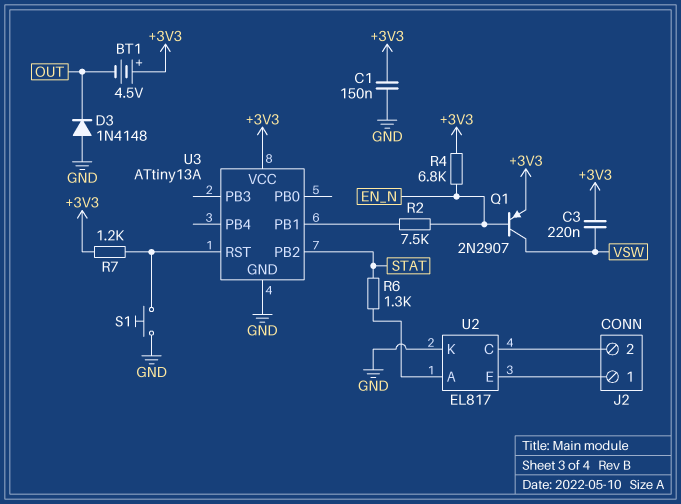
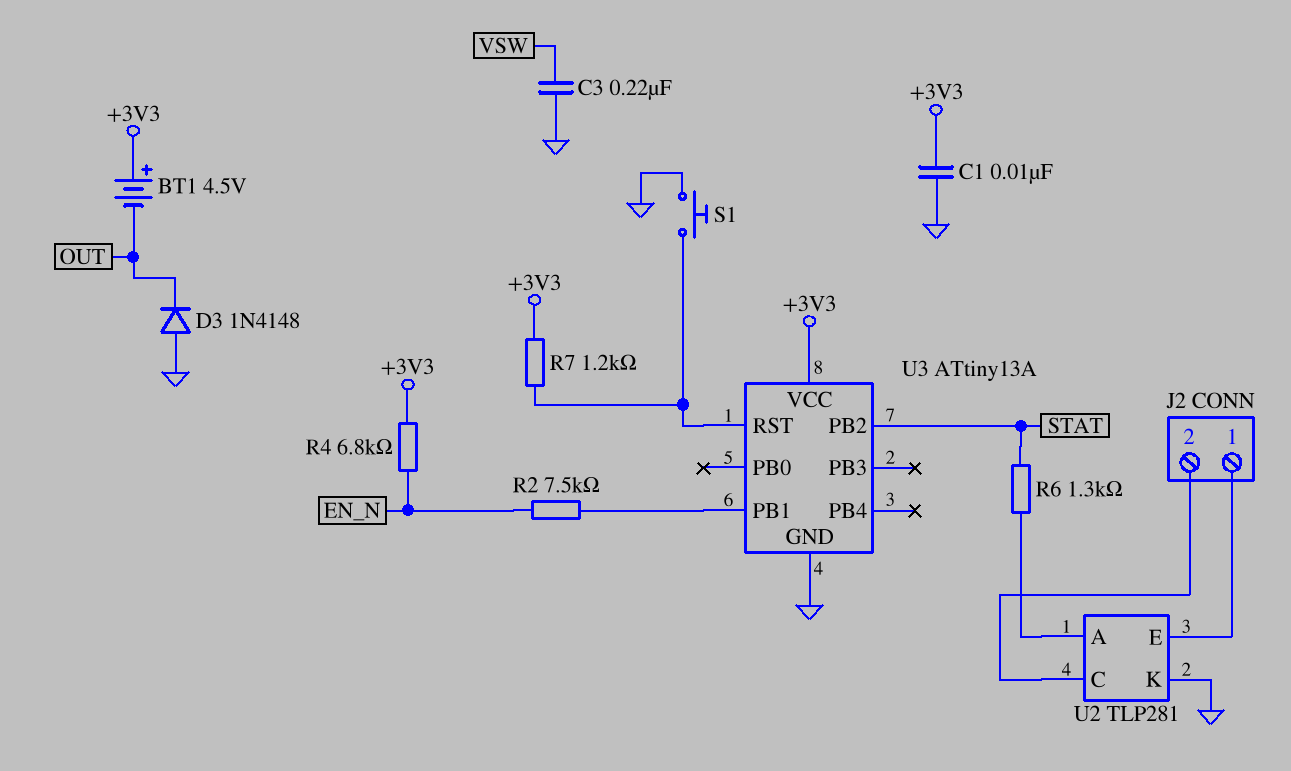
C1: 150nF (+3V3, GND) -> 10nF (+3V3, GND)
C3: 220nF (+3V3, VSW) -> 220nF (GND, VSW)
Q1: PNP 2N2907 (B EN_N, C VSW, E +3V3) -> none
U2: EL817 -> TLP281

